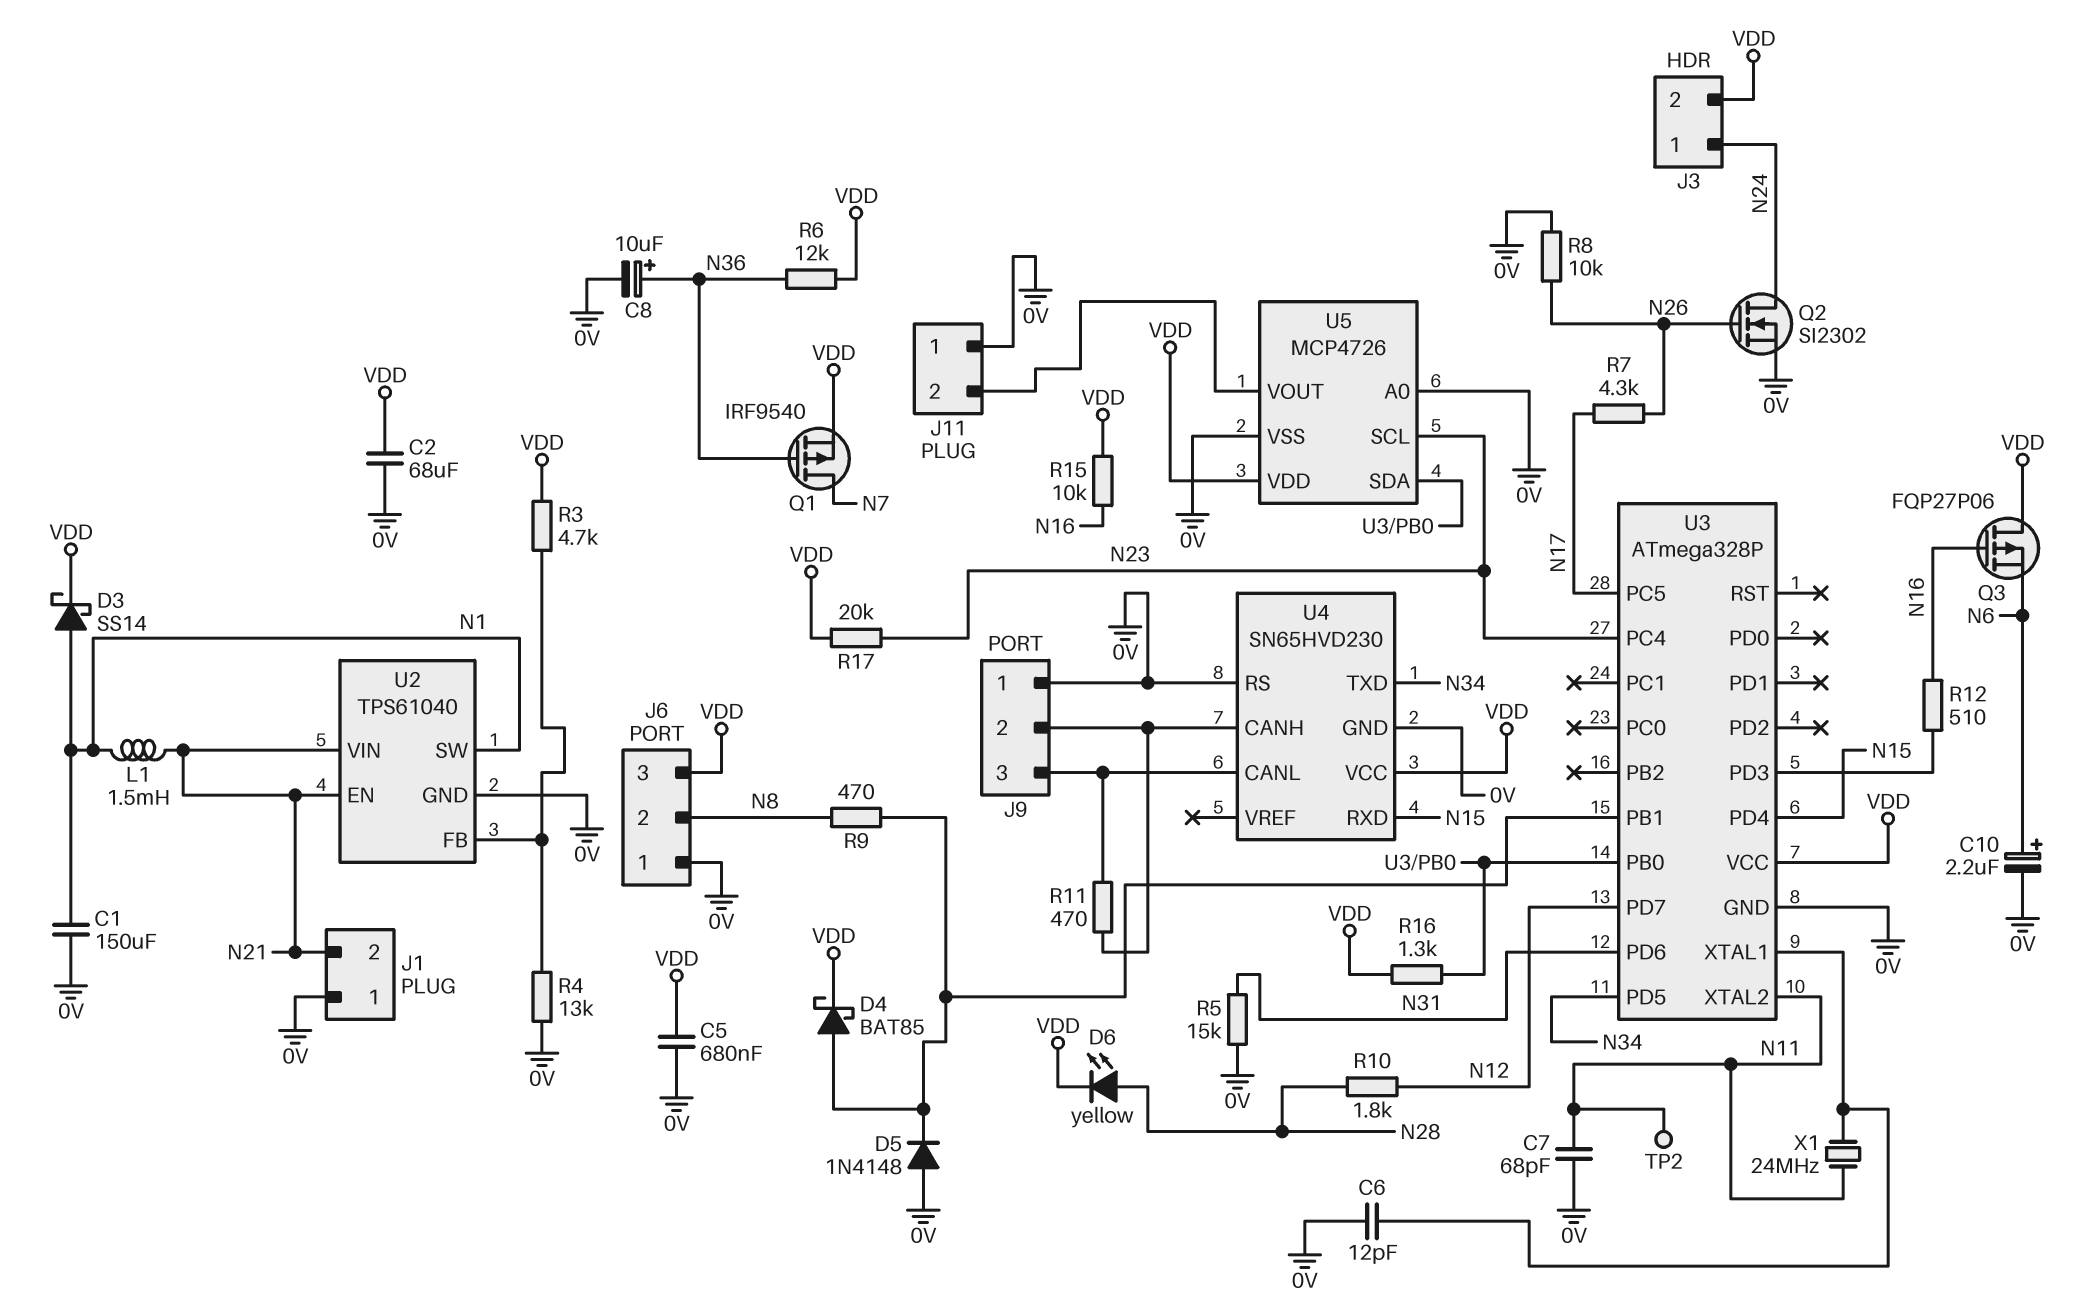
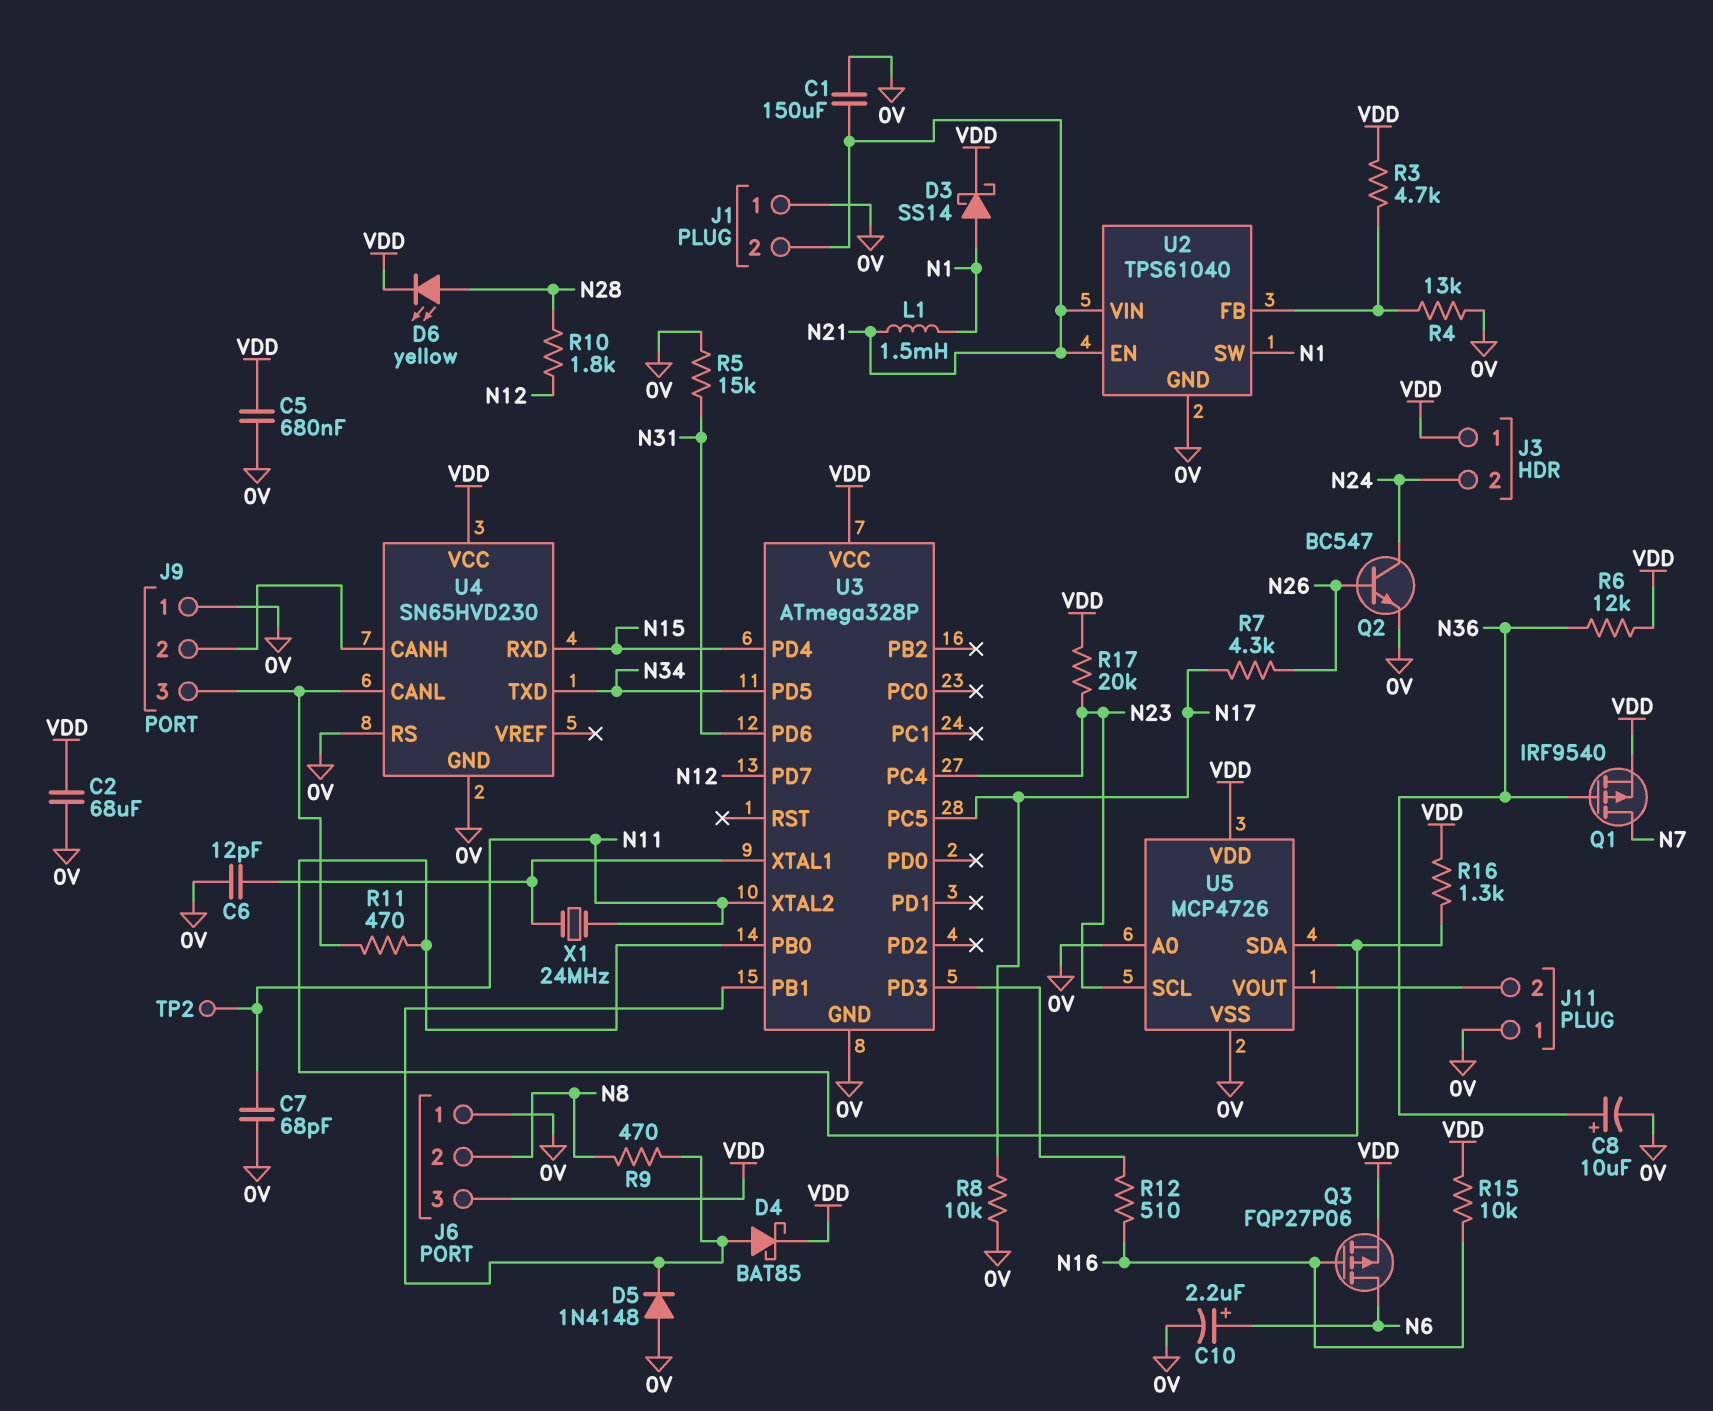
C1: 150uF (0V, N1) -> 150uF (0V, N21)
J3 pin 1: N24 -> VDD
J3 pin 2: VDD -> N24
Q2: NMOS SI2302 (G N26, D N24, S 0V) -> NPN BC547 (B N26, C N24, E 0V)
Q3: PMOS FQP27P06 (G N16, D VDD, S N6) -> PMOS FQP27P06 (G N16, D N6, S VDD)
R8: 10k (0V, N26) -> 10k (0V, N17)
R11: 470 (J9/2, J9/3) -> 470 (J9/3, U3/PB0)

